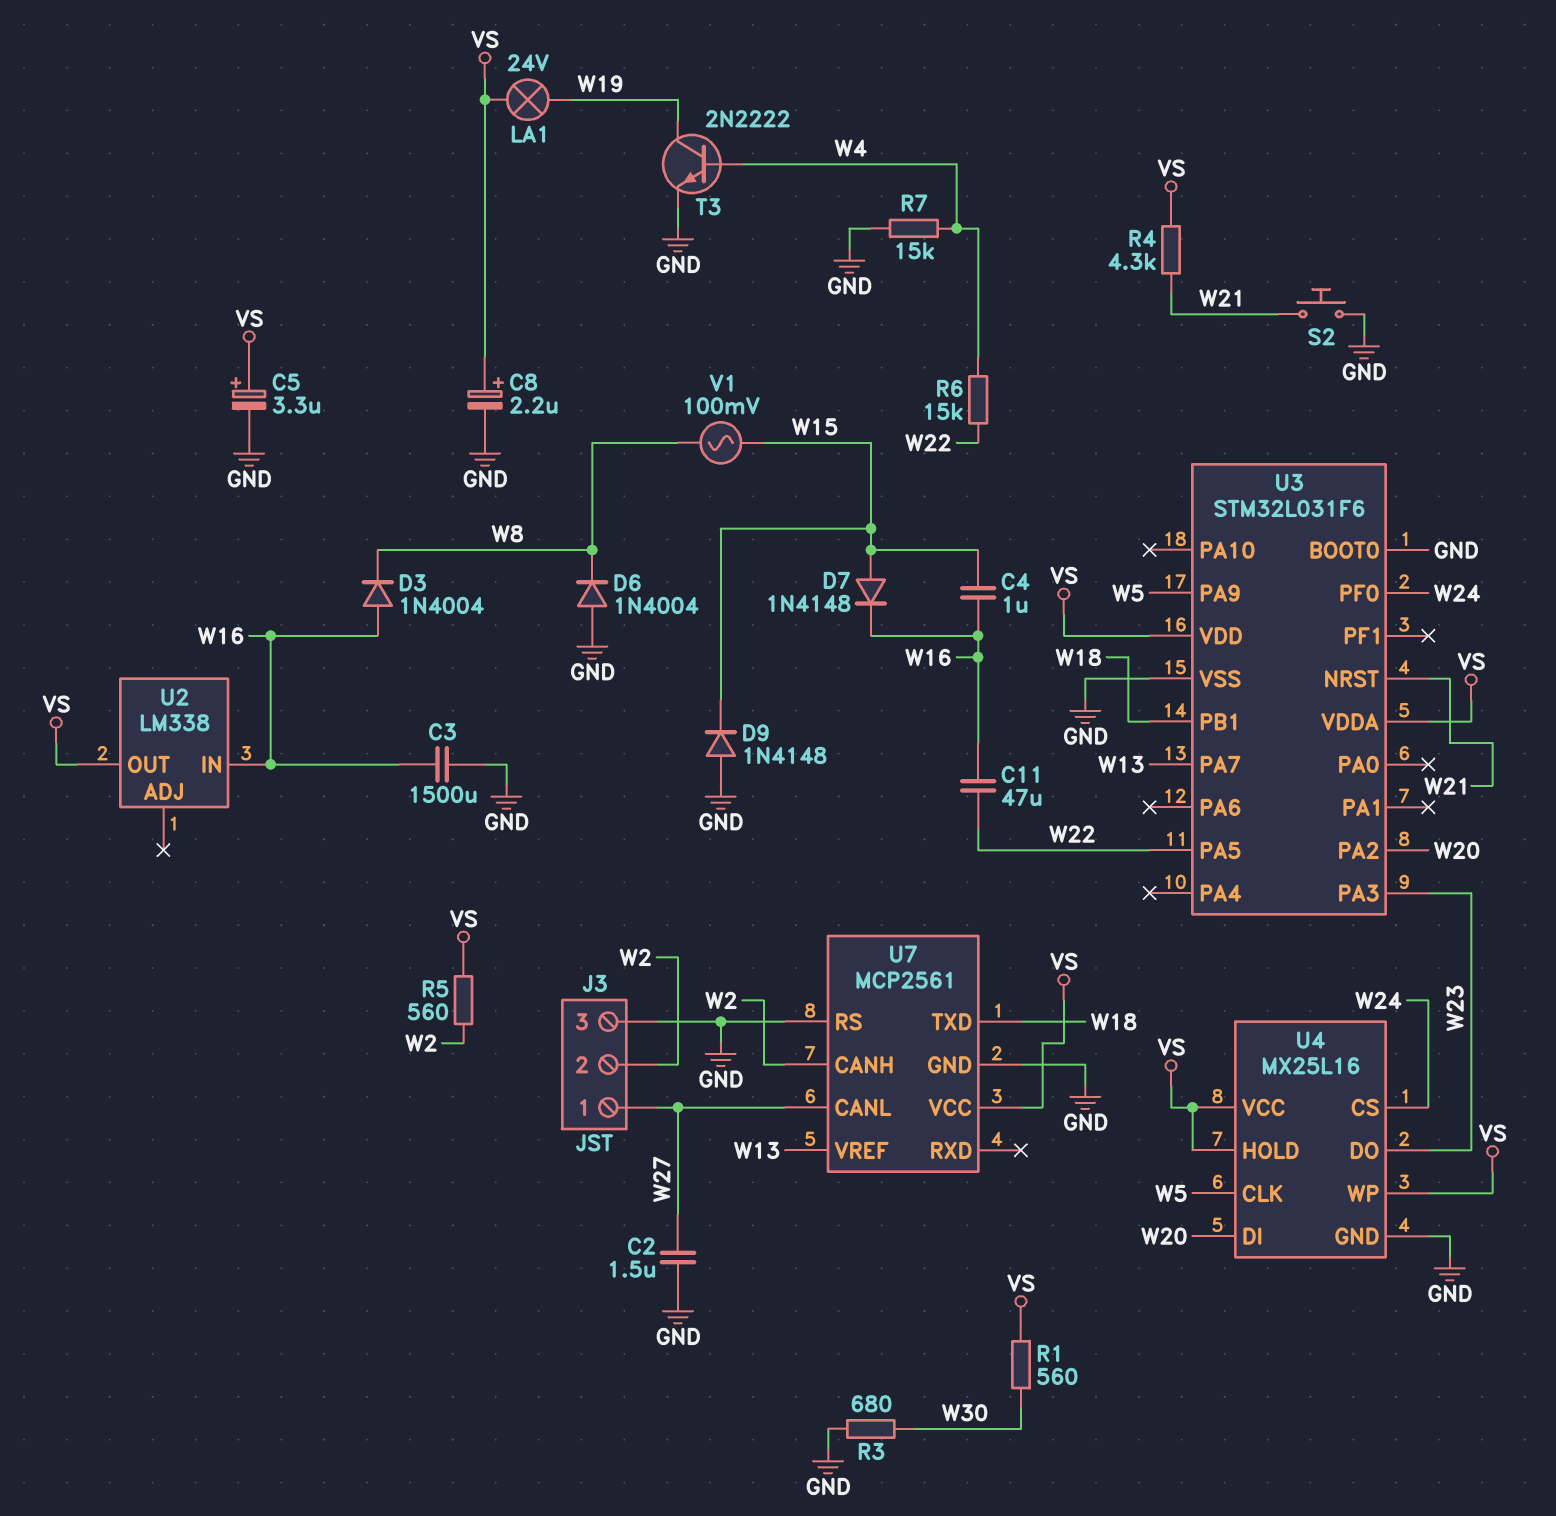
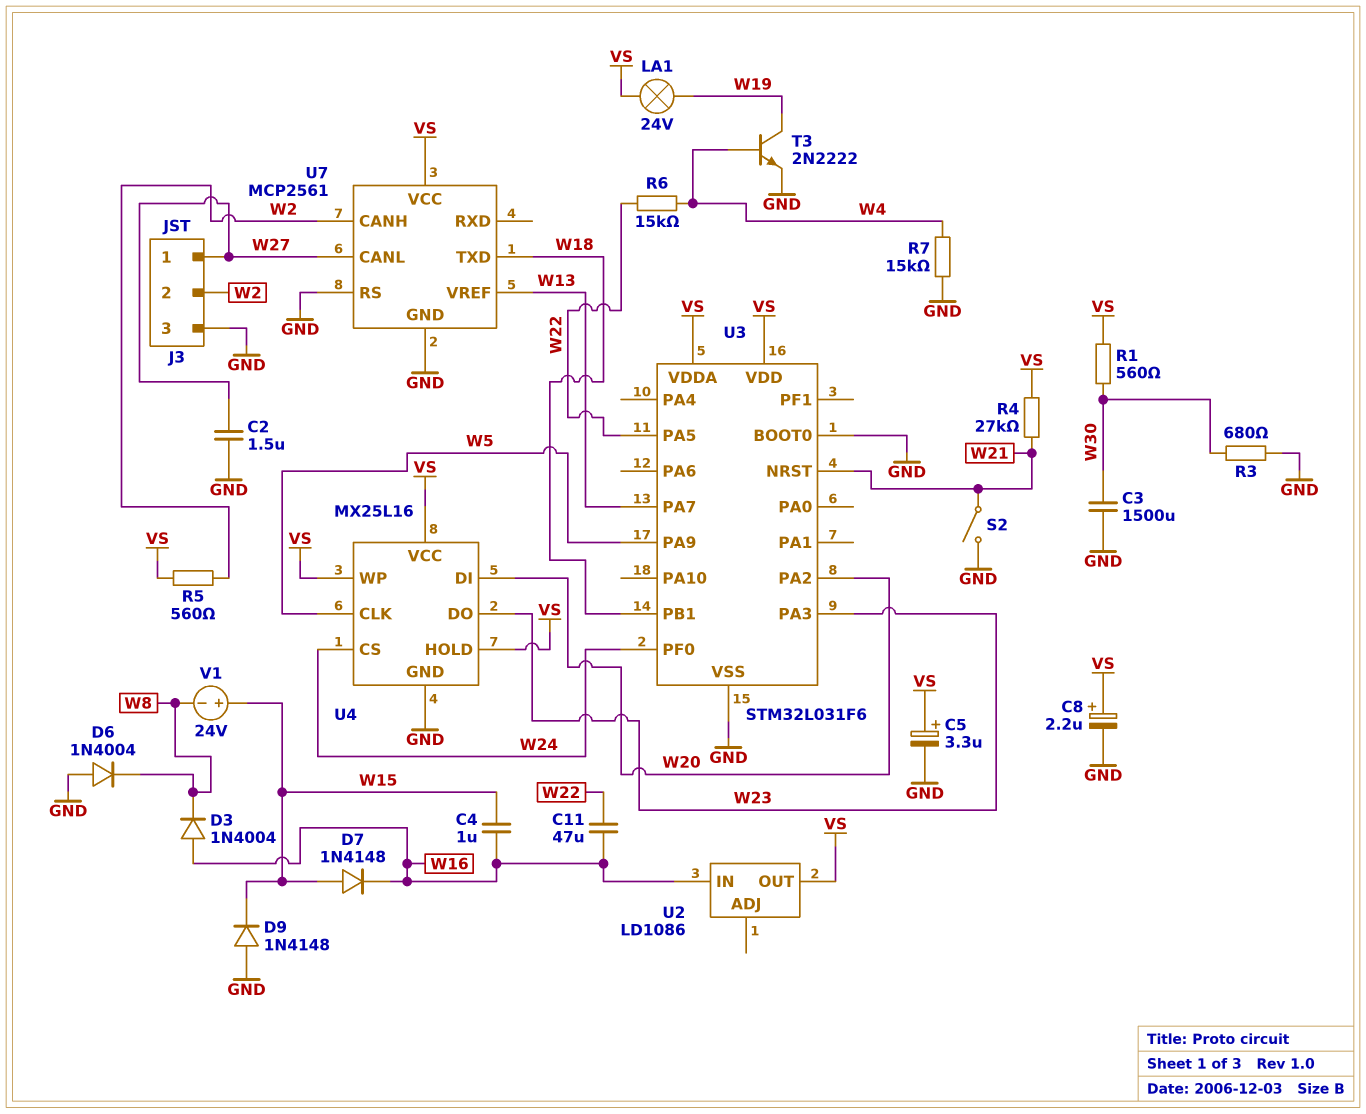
C3: 1500uF (GND, W16) -> 1500uF (GND, W30)
R4: 4.3k (VS, W21) -> 27k (VS, W21)
S2: button (GND, W21) -> switch (GND, W21)
U2: LM338 -> LD1086
V1: AC 100mV (W8, W15) -> 24V (plus W15, minus W8)

